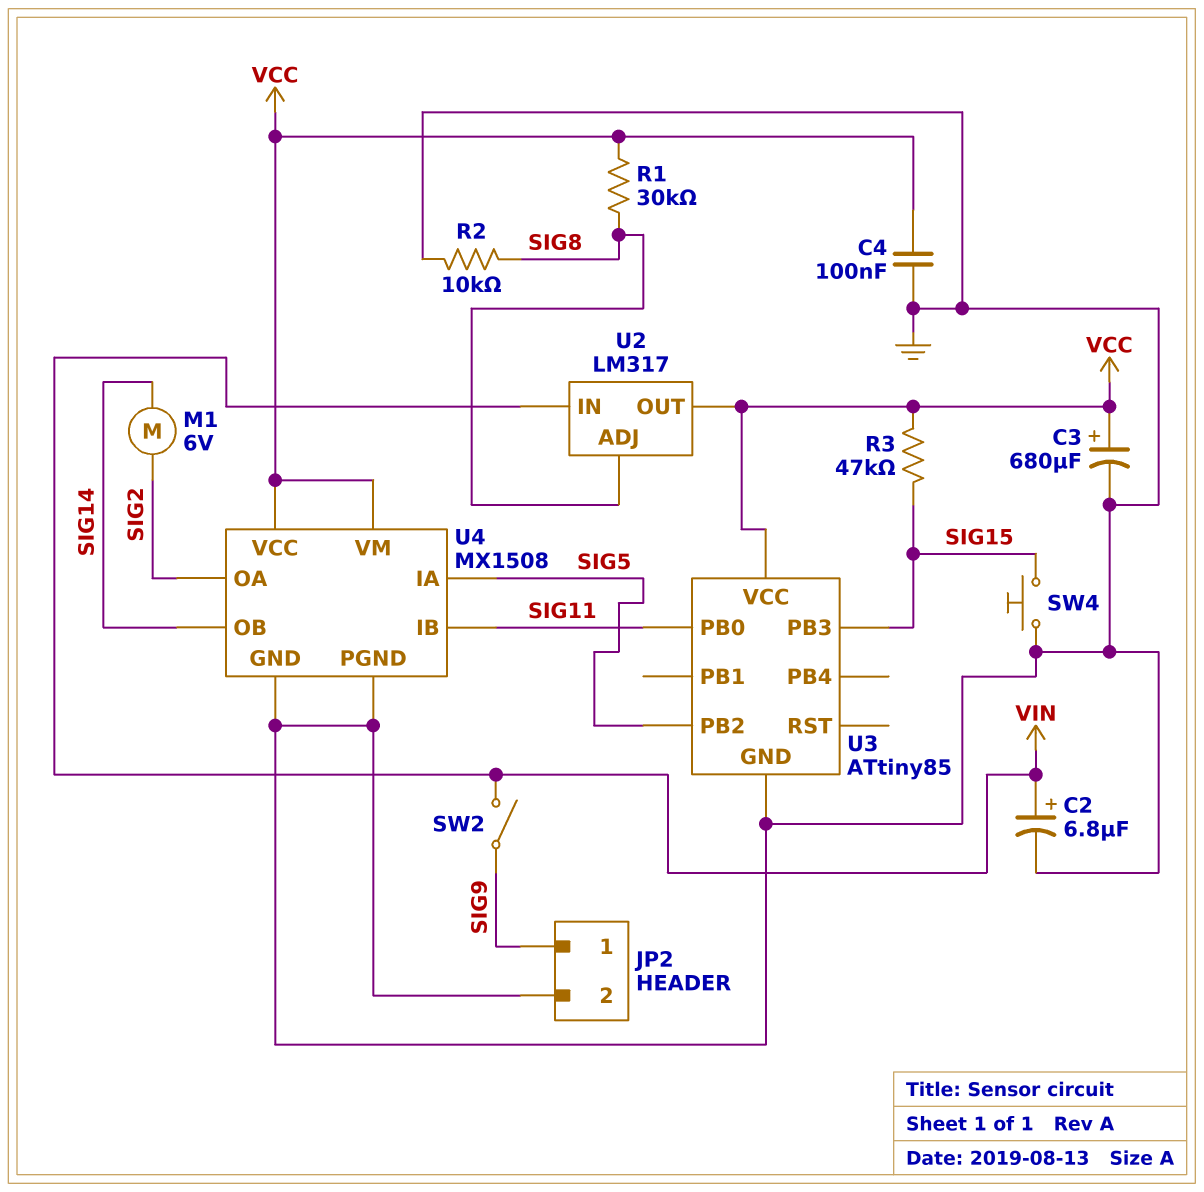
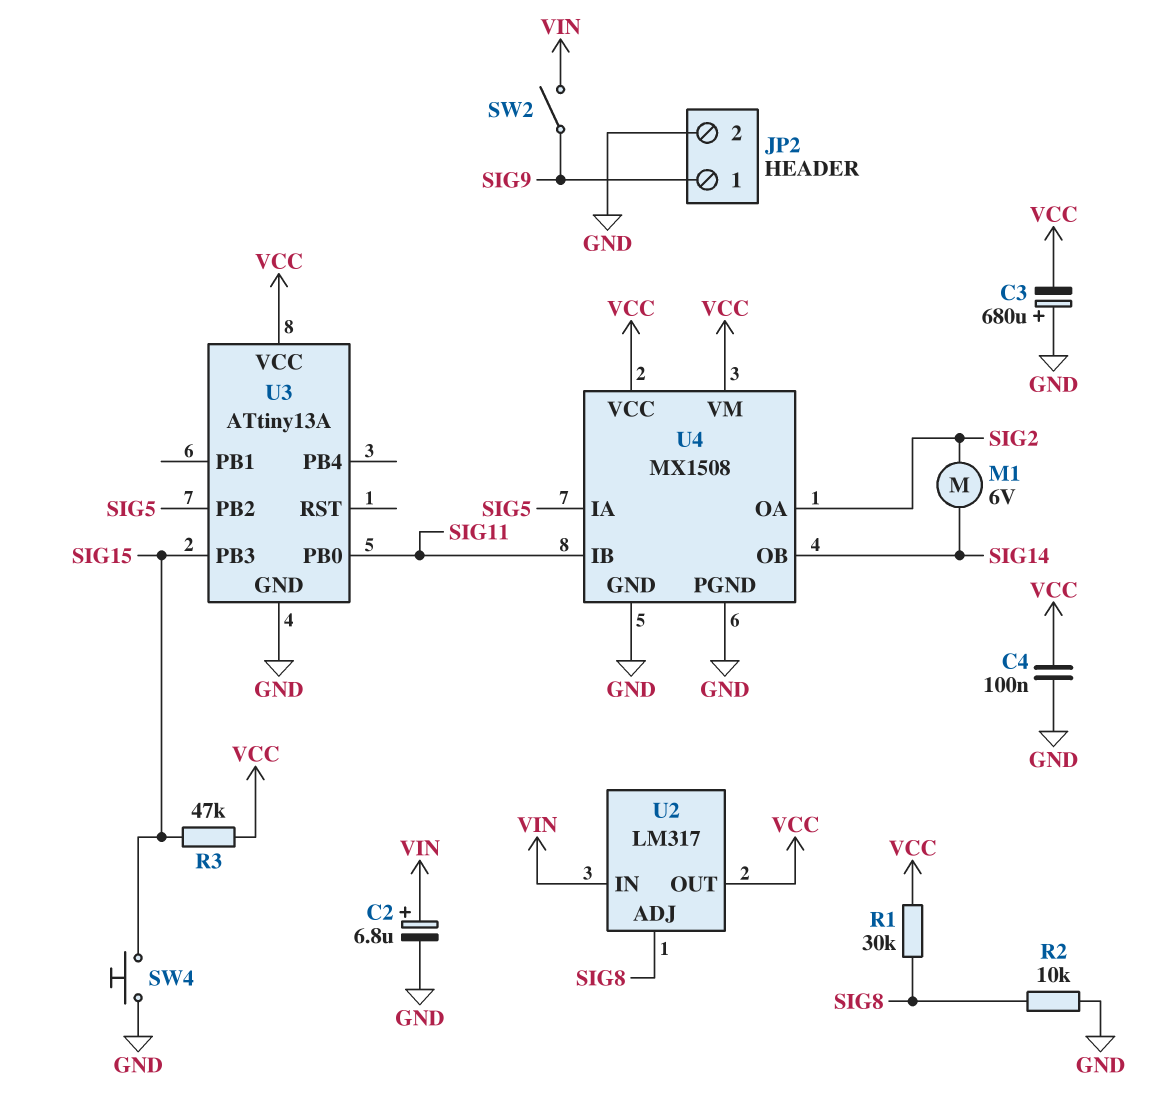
C3: 680uF (plus VCC, minus GND) -> 680uF (plus GND, minus VCC)
U3: ATtiny85 -> ATtiny13A

